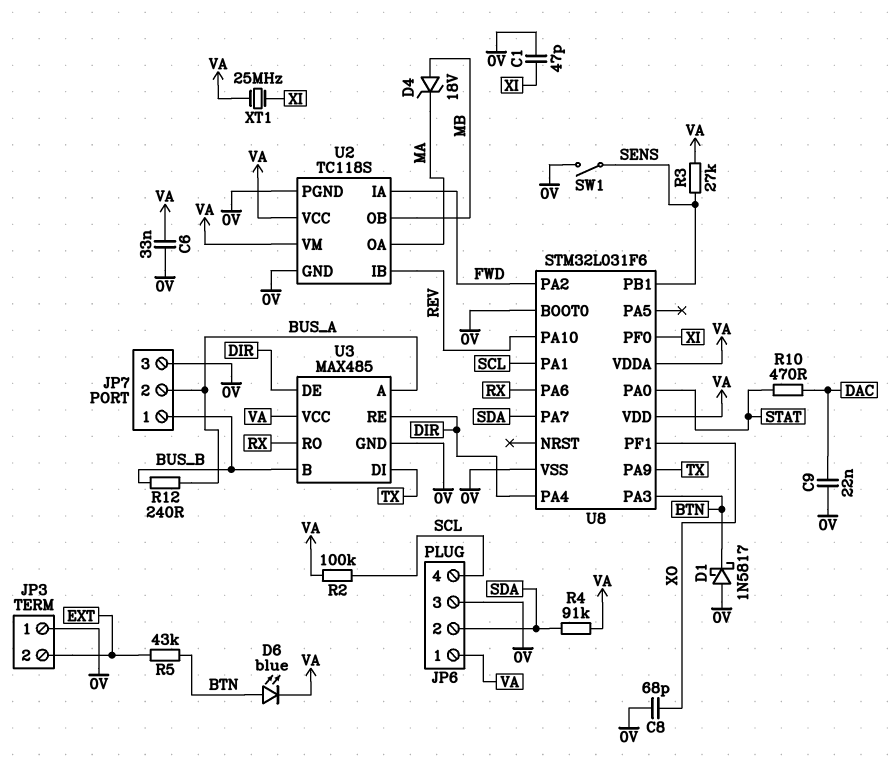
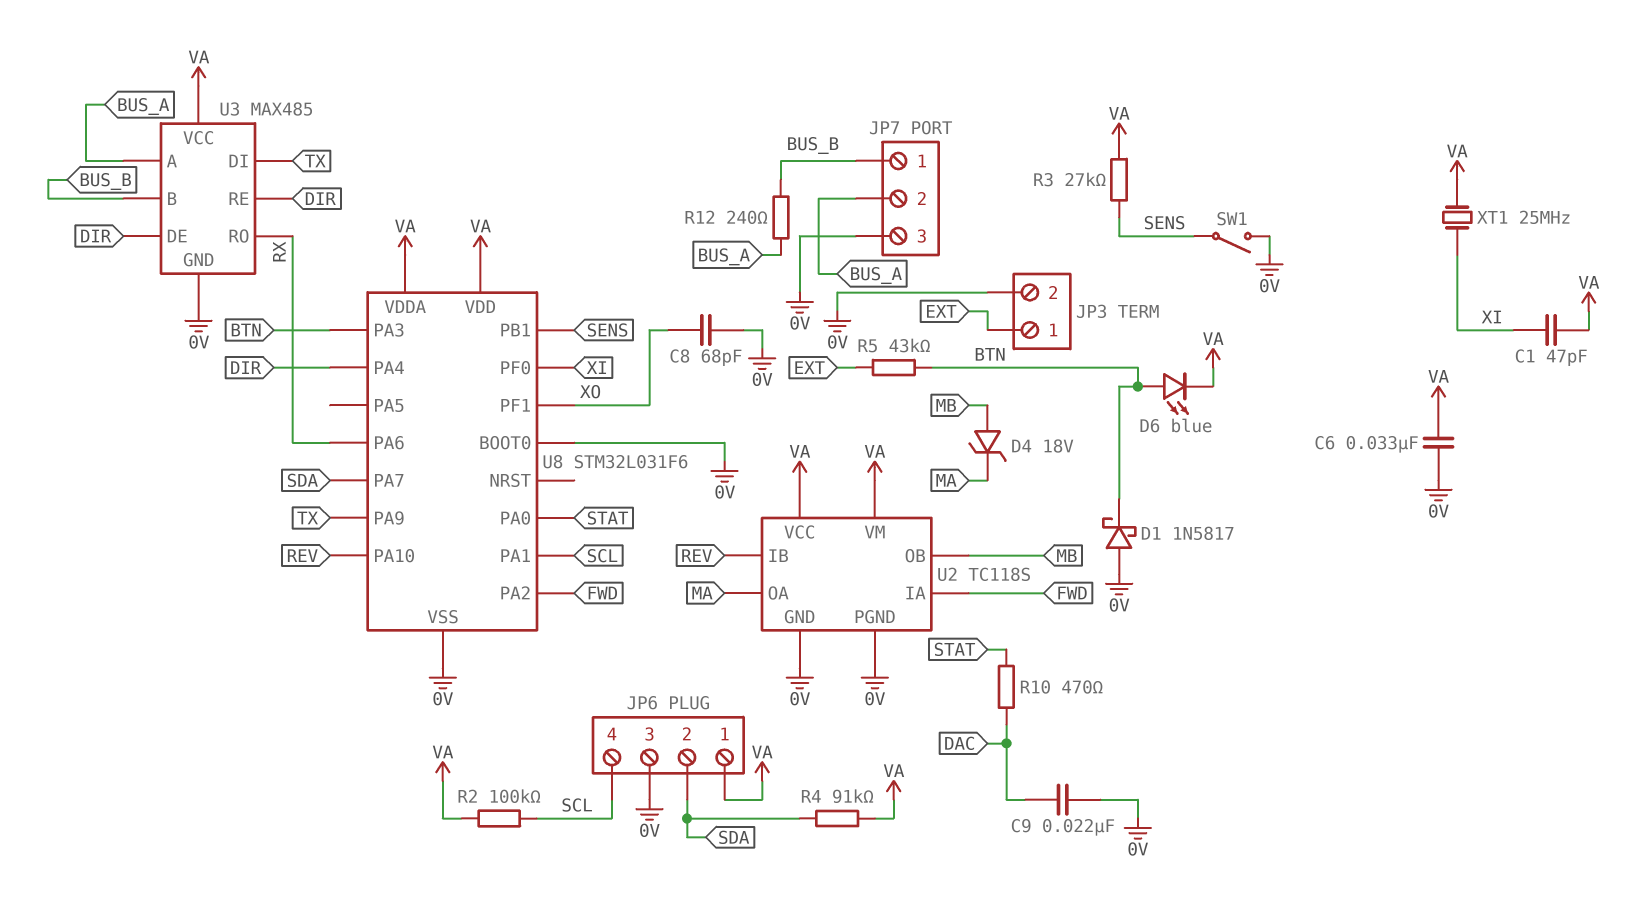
C1: 47pF (0V, XI) -> 47pF (VA, XI)
JP3 pin 1: 0V -> EXT
JP3 pin 2: EXT -> 0V

